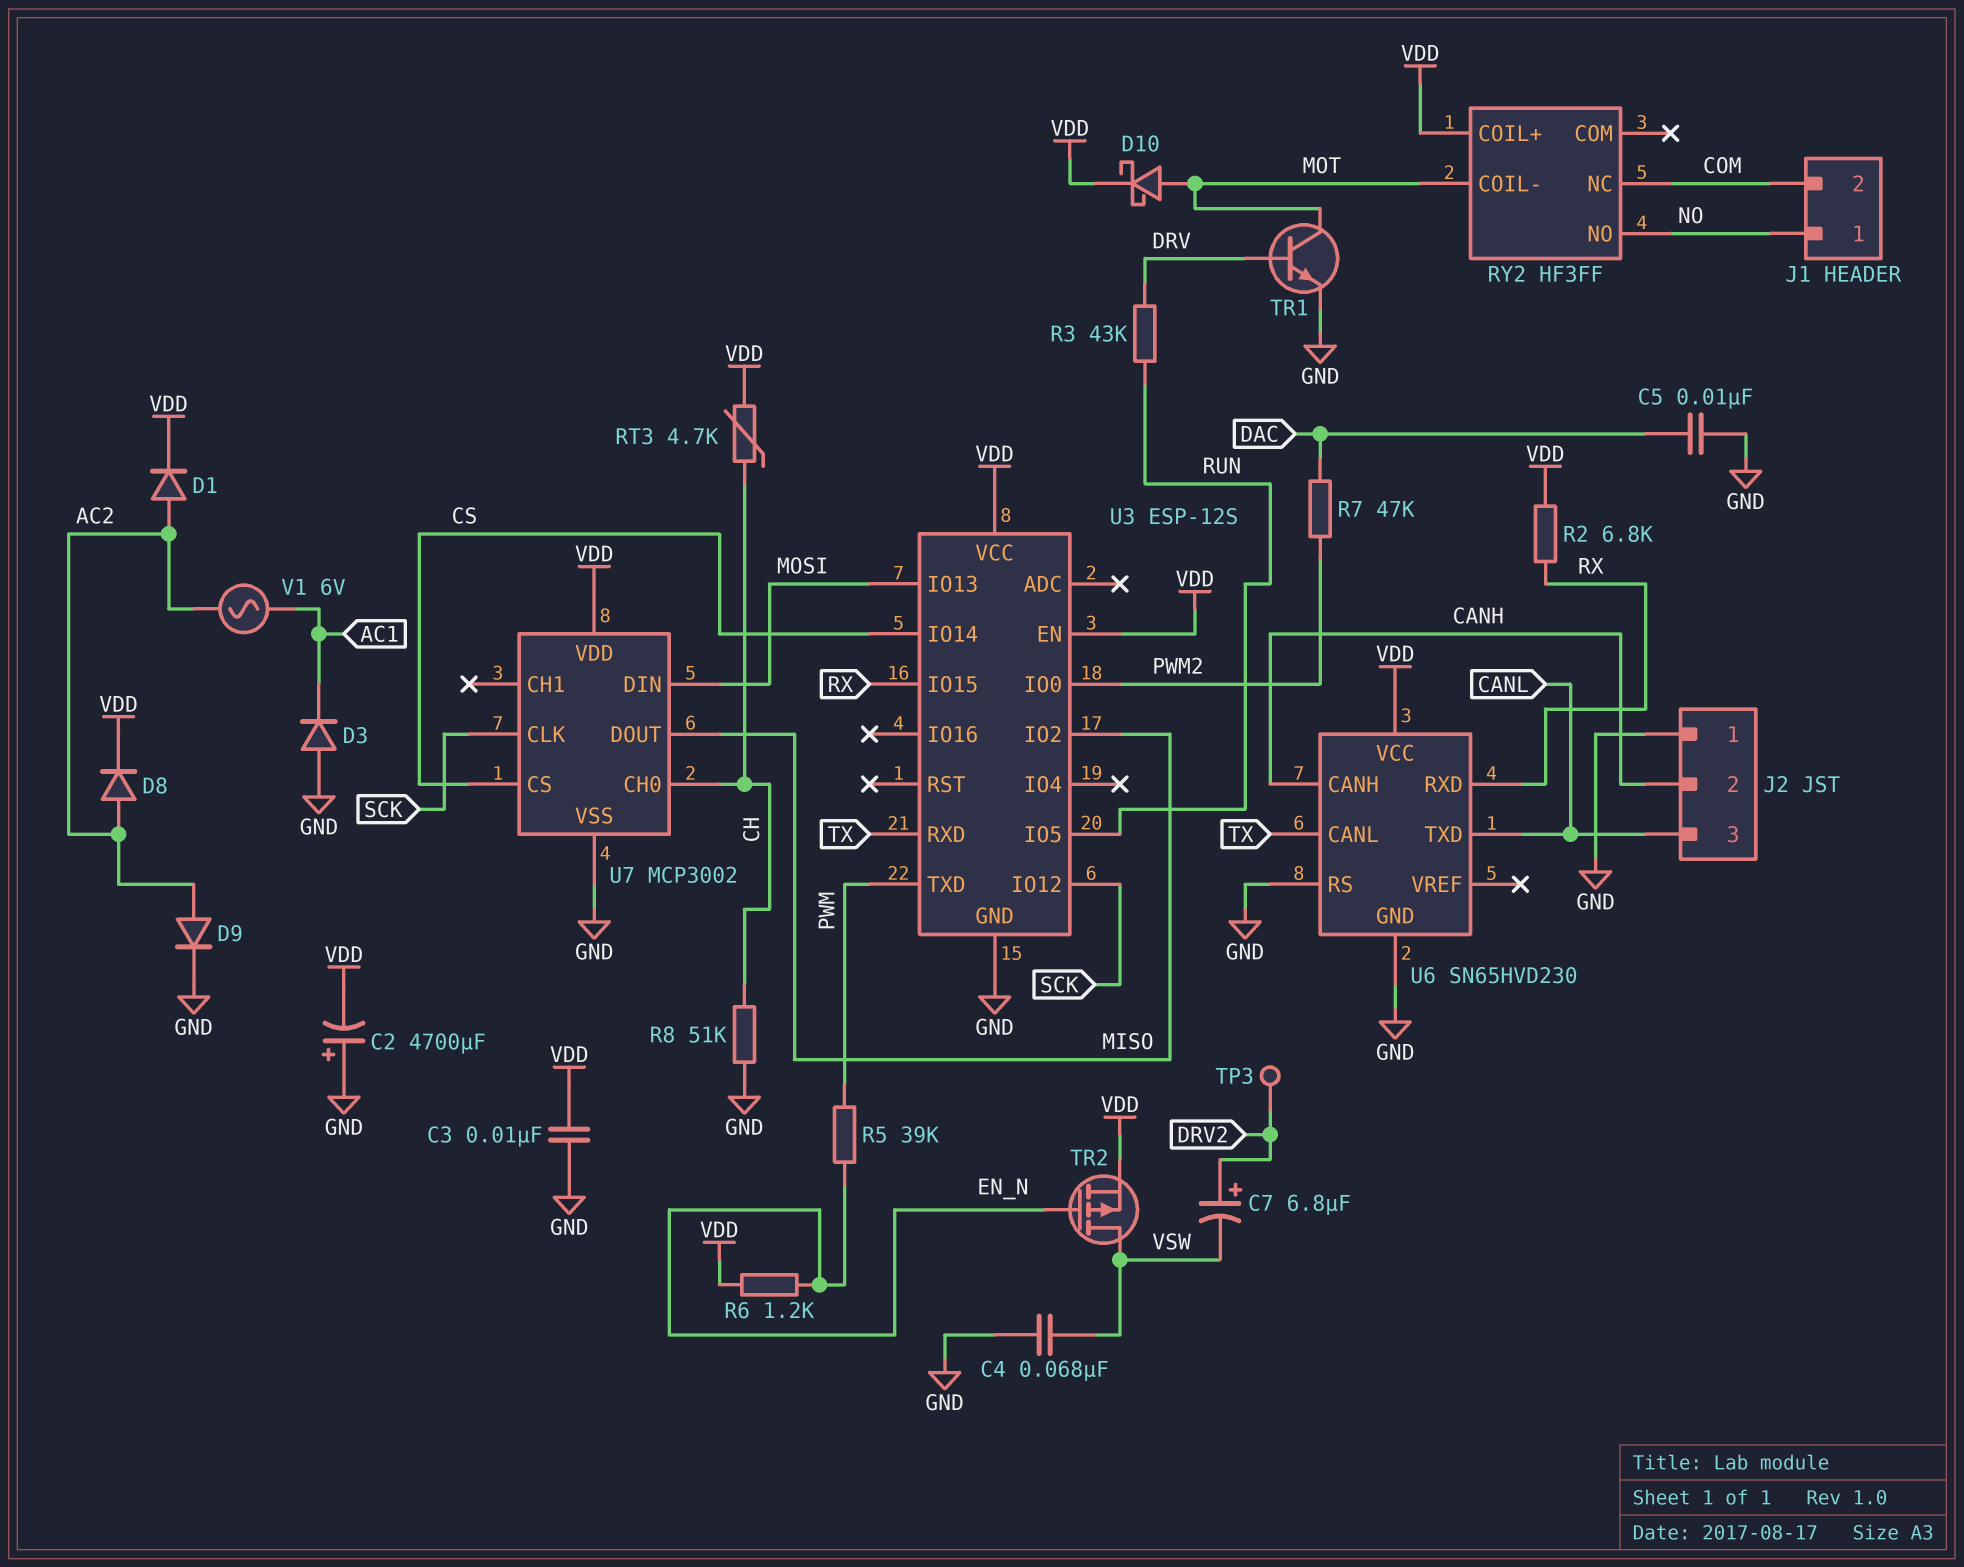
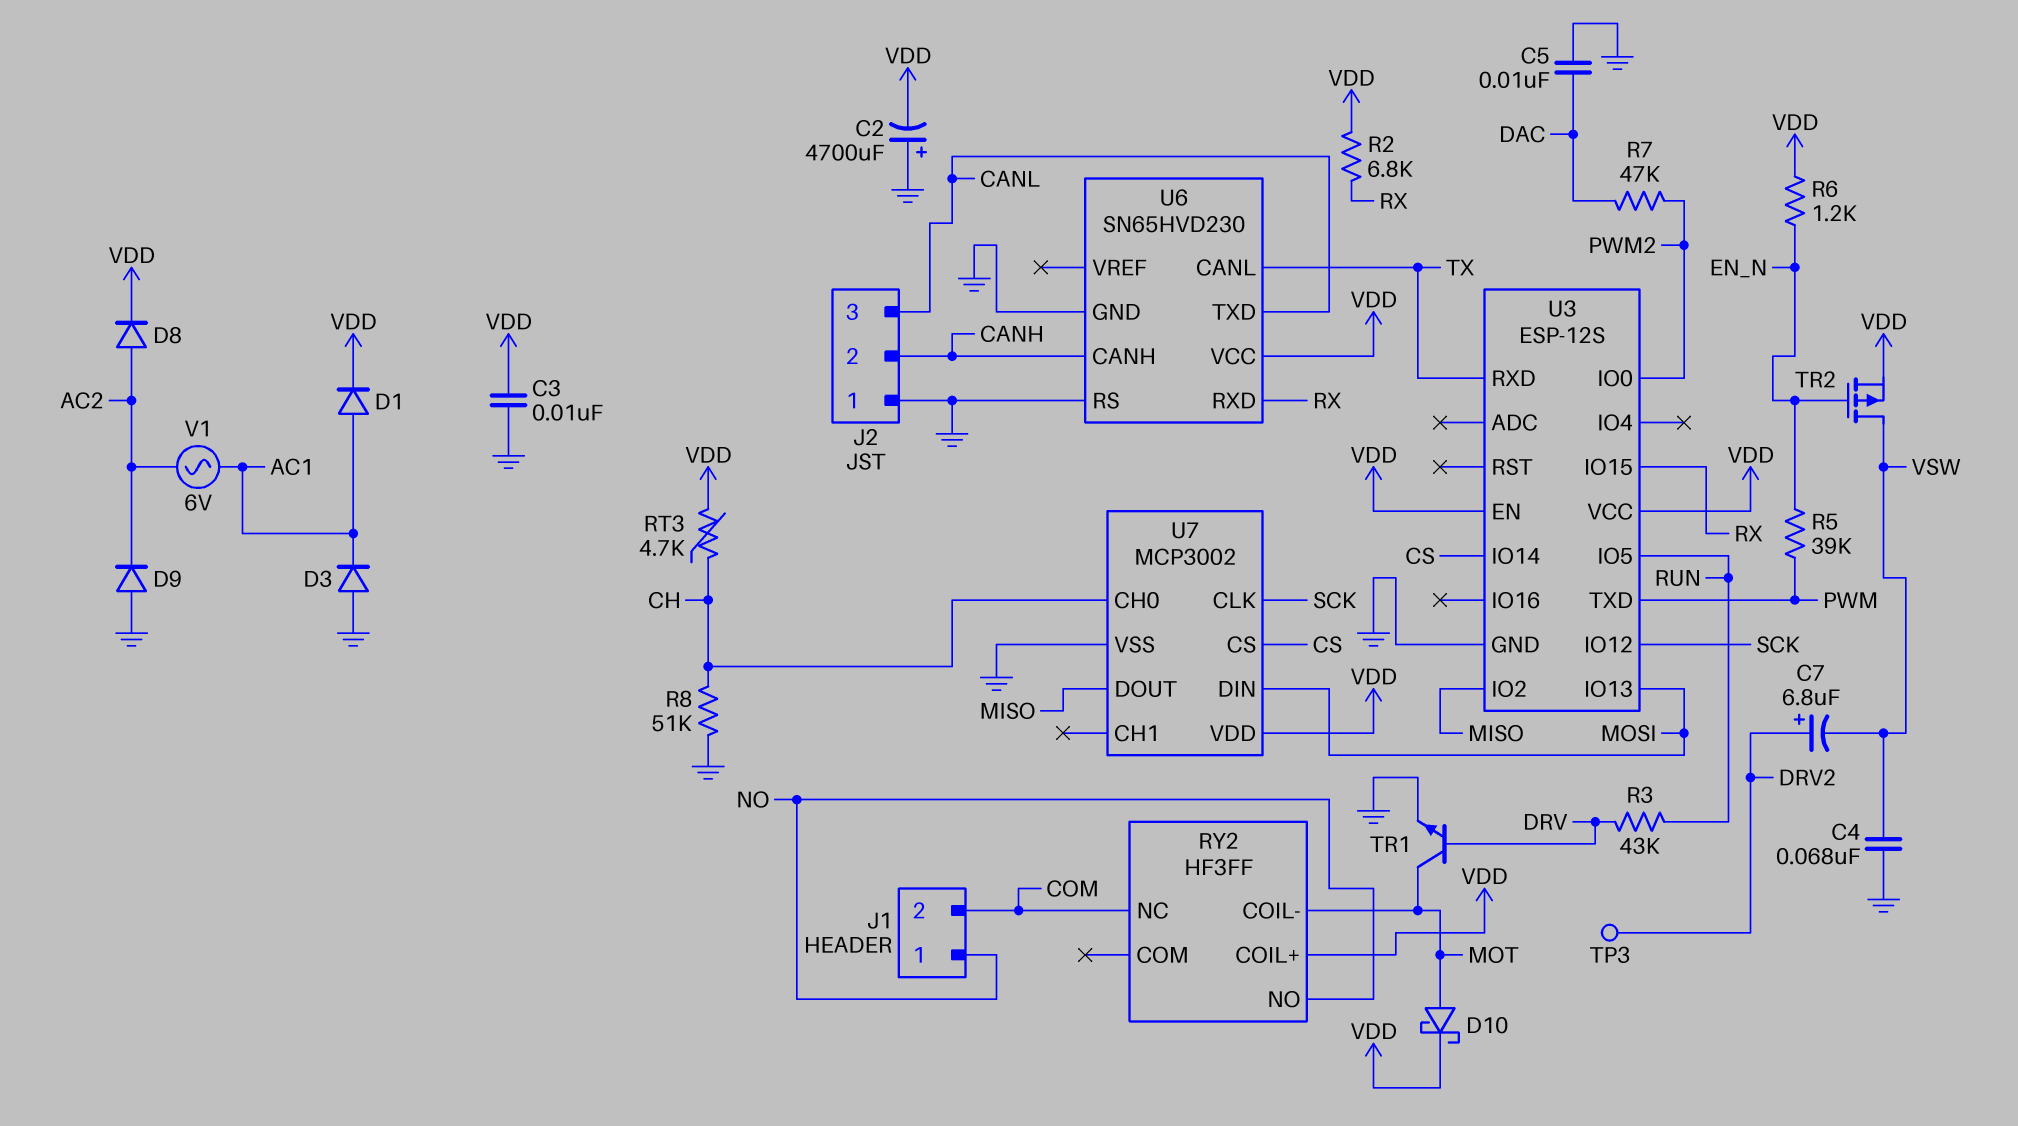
D1: diode (A AC2, K VDD) -> diode (A AC1, K VDD)
D9: diode (A AC2, K GND) -> diode (A GND, K AC2)

